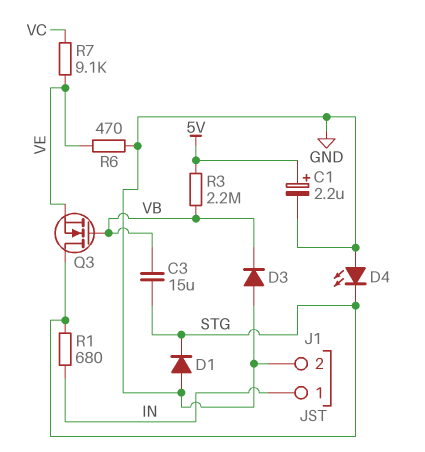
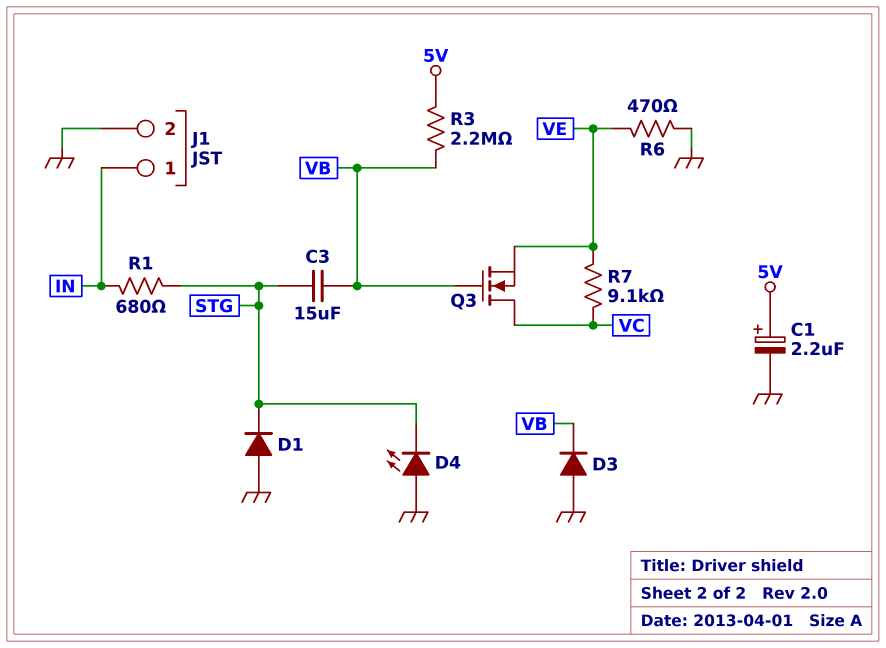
Q3: NMOS (G VB, D STG, S VE) -> NMOS (G VB, D VC, S VE)

